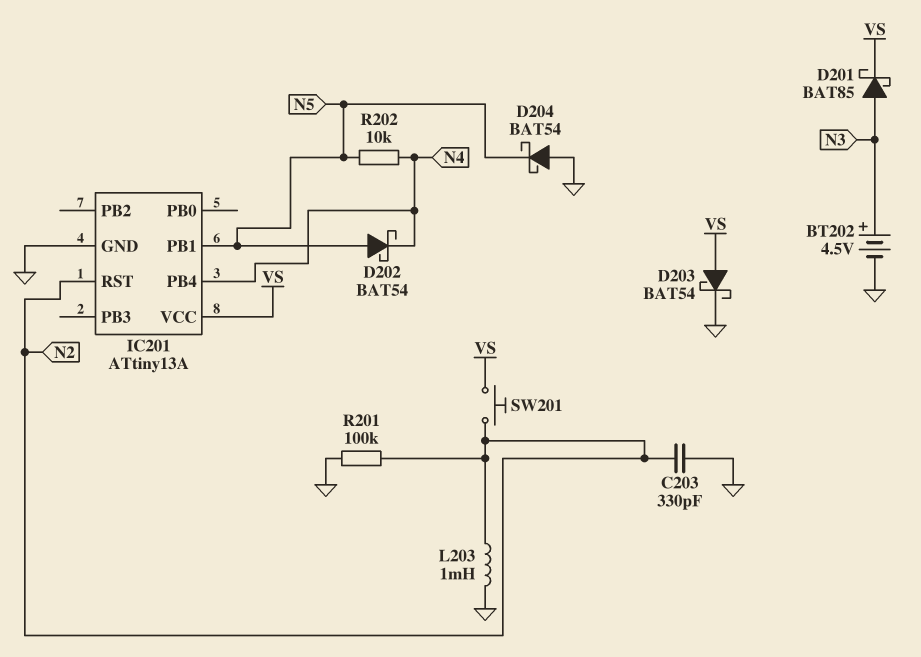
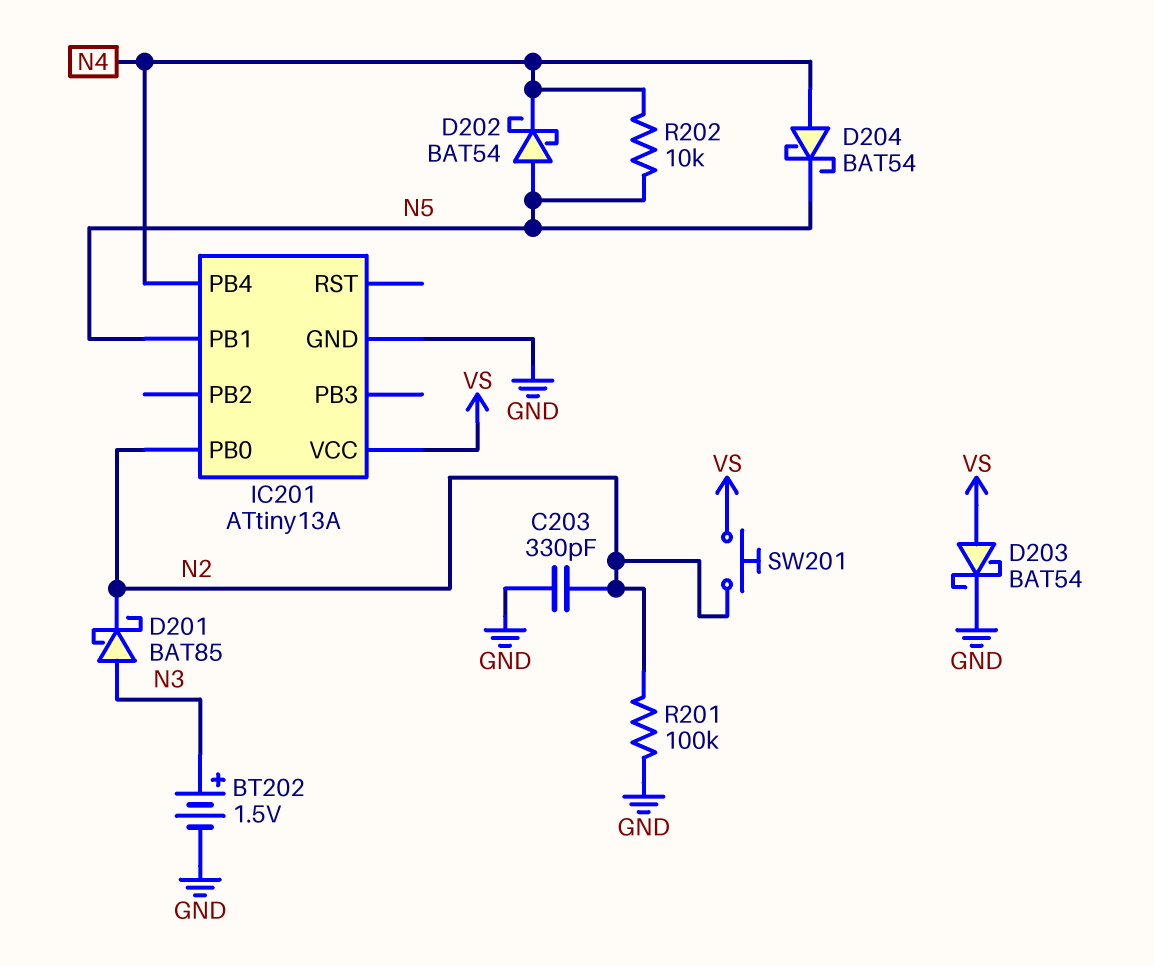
BT202: 4.5V (plus N3, minus GND) -> 1.5V (plus N3, minus GND)
D201: schottky BAT85 (A N3, K VS) -> schottky BAT85 (A N3, K N2)
D204: schottky BAT54 (A GND, K N5) -> schottky BAT54 (A N4, K N5)
IC201 pin PB0: none -> N2
IC201 pin RST: N2 -> none
L203: 1mH (GND, N2) -> none

